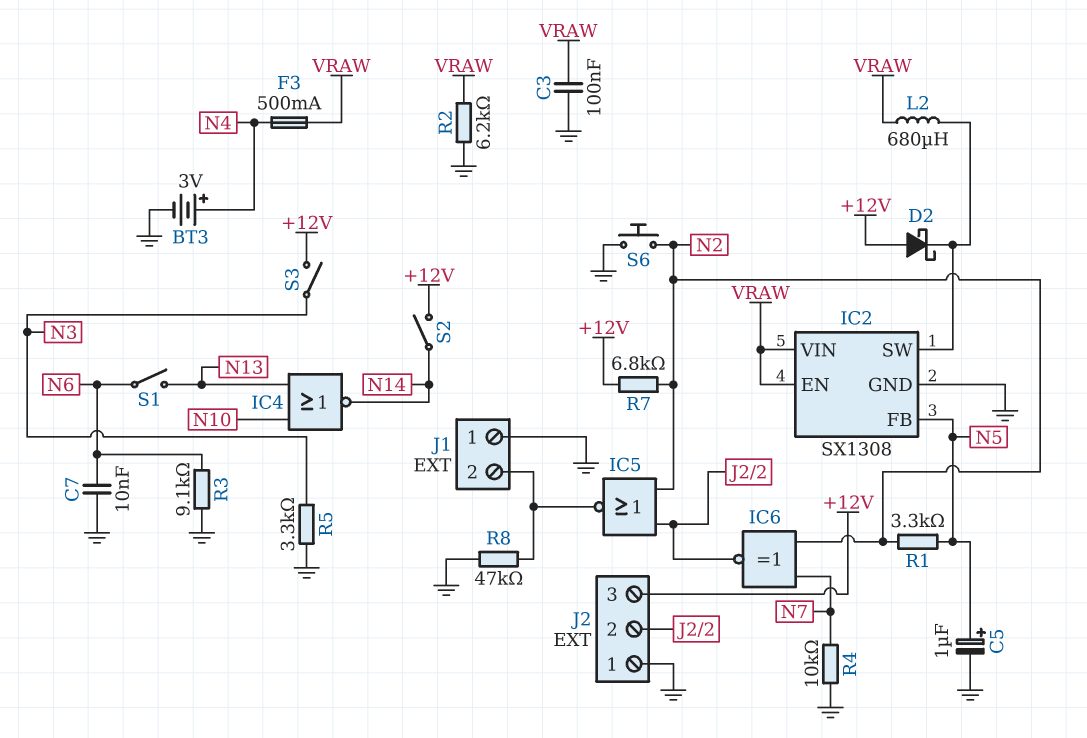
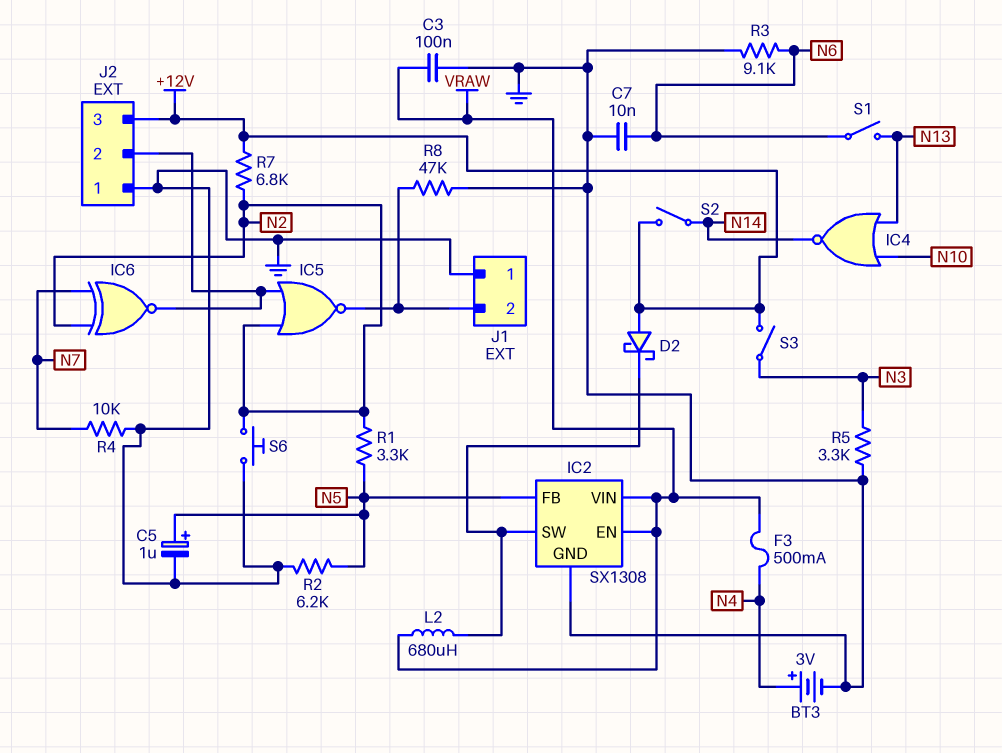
R2: 6.2k (GND, VRAW) -> 6.2k (GND, N5)

